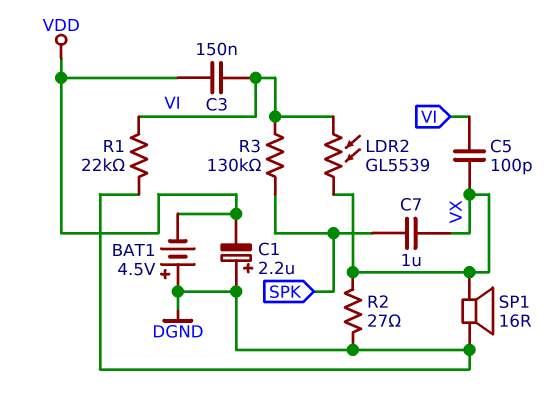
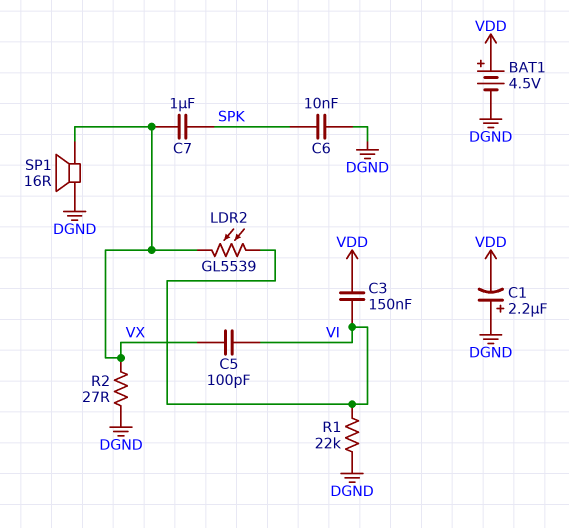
BAT1: 4.5V (plus DGND, minus VDD) -> 4.5V (plus VDD, minus DGND)
C6: none -> 10nF (DGND, SPK)
R3: 130k (SPK, VI) -> none

